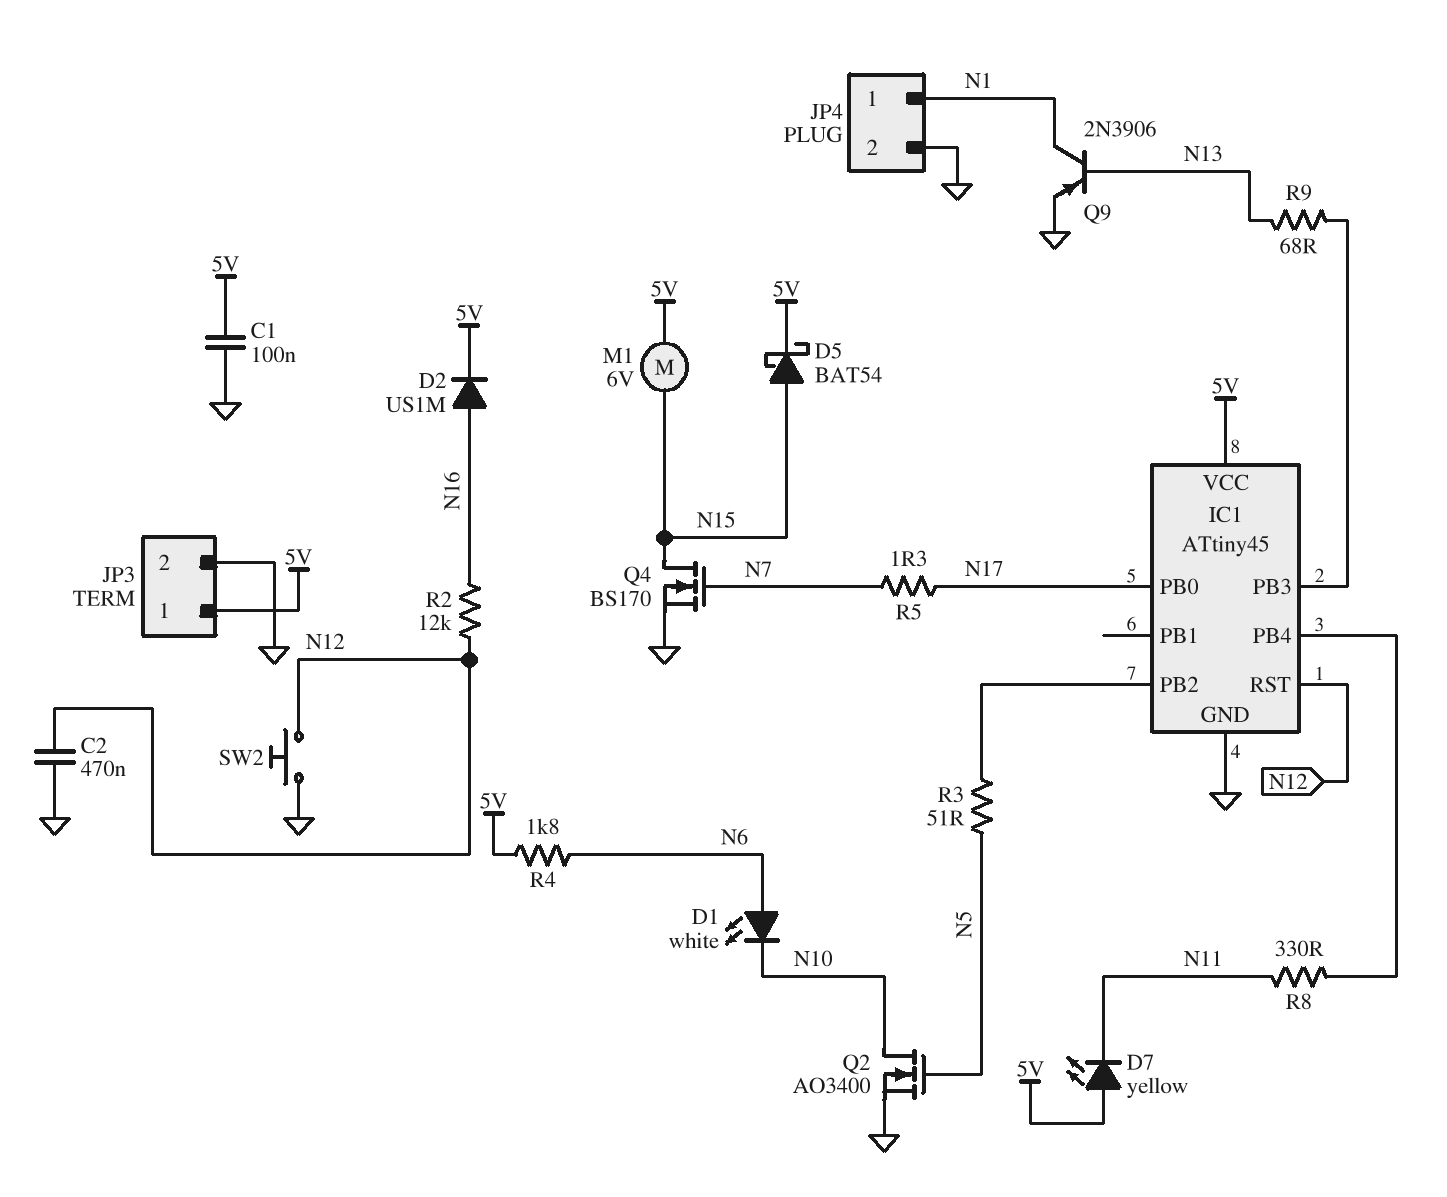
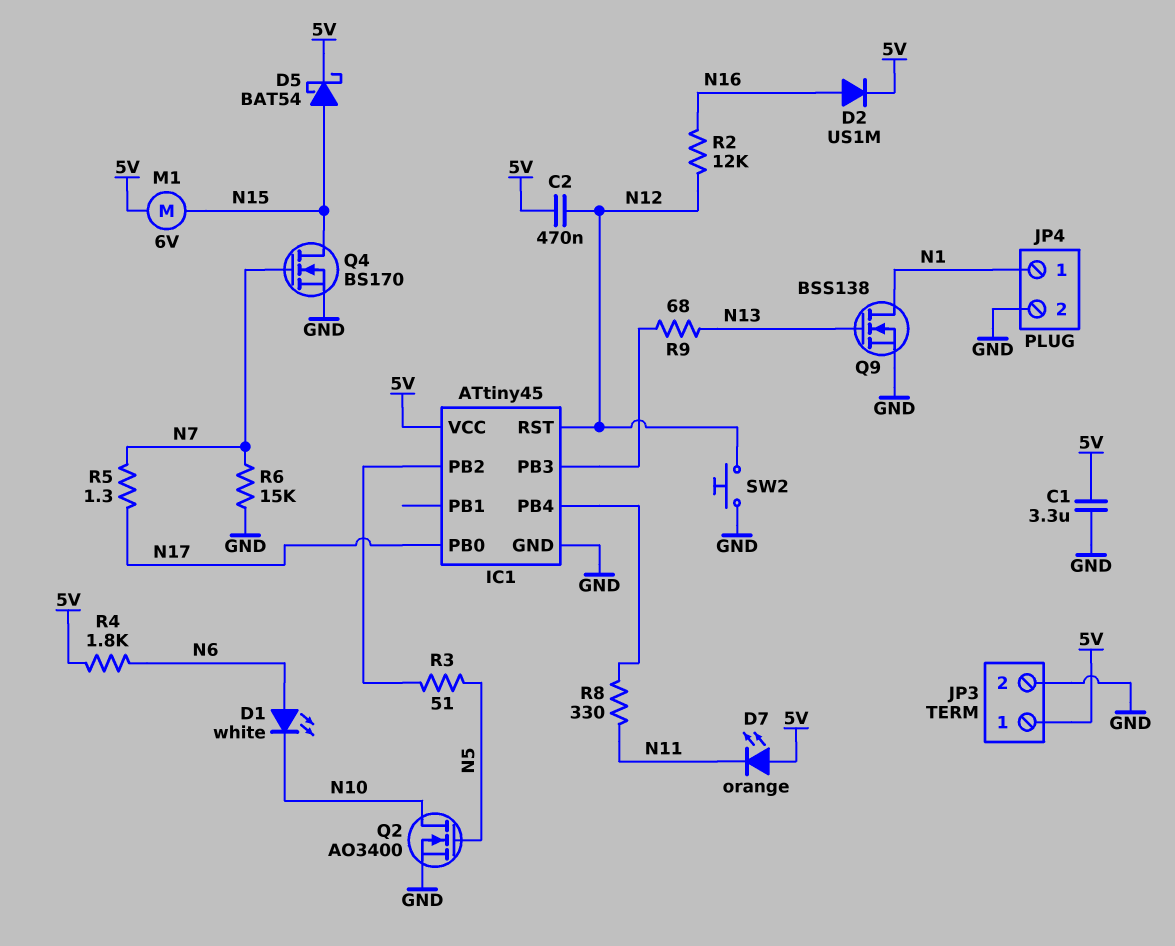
C1: 100nF (5V, GND) -> 3.3uF (5V, GND)
C2: 470nF (GND, N12) -> 470nF (5V, N12)
D7: LED yellow (A 5V, K N11) -> LED orange (A 5V, K N11)
Q9: PNP 2N3906 (B N13, C N1, E GND) -> NMOS BSS138 (G N13, D N1, S GND)
R6: none -> 15k (GND, N7)

